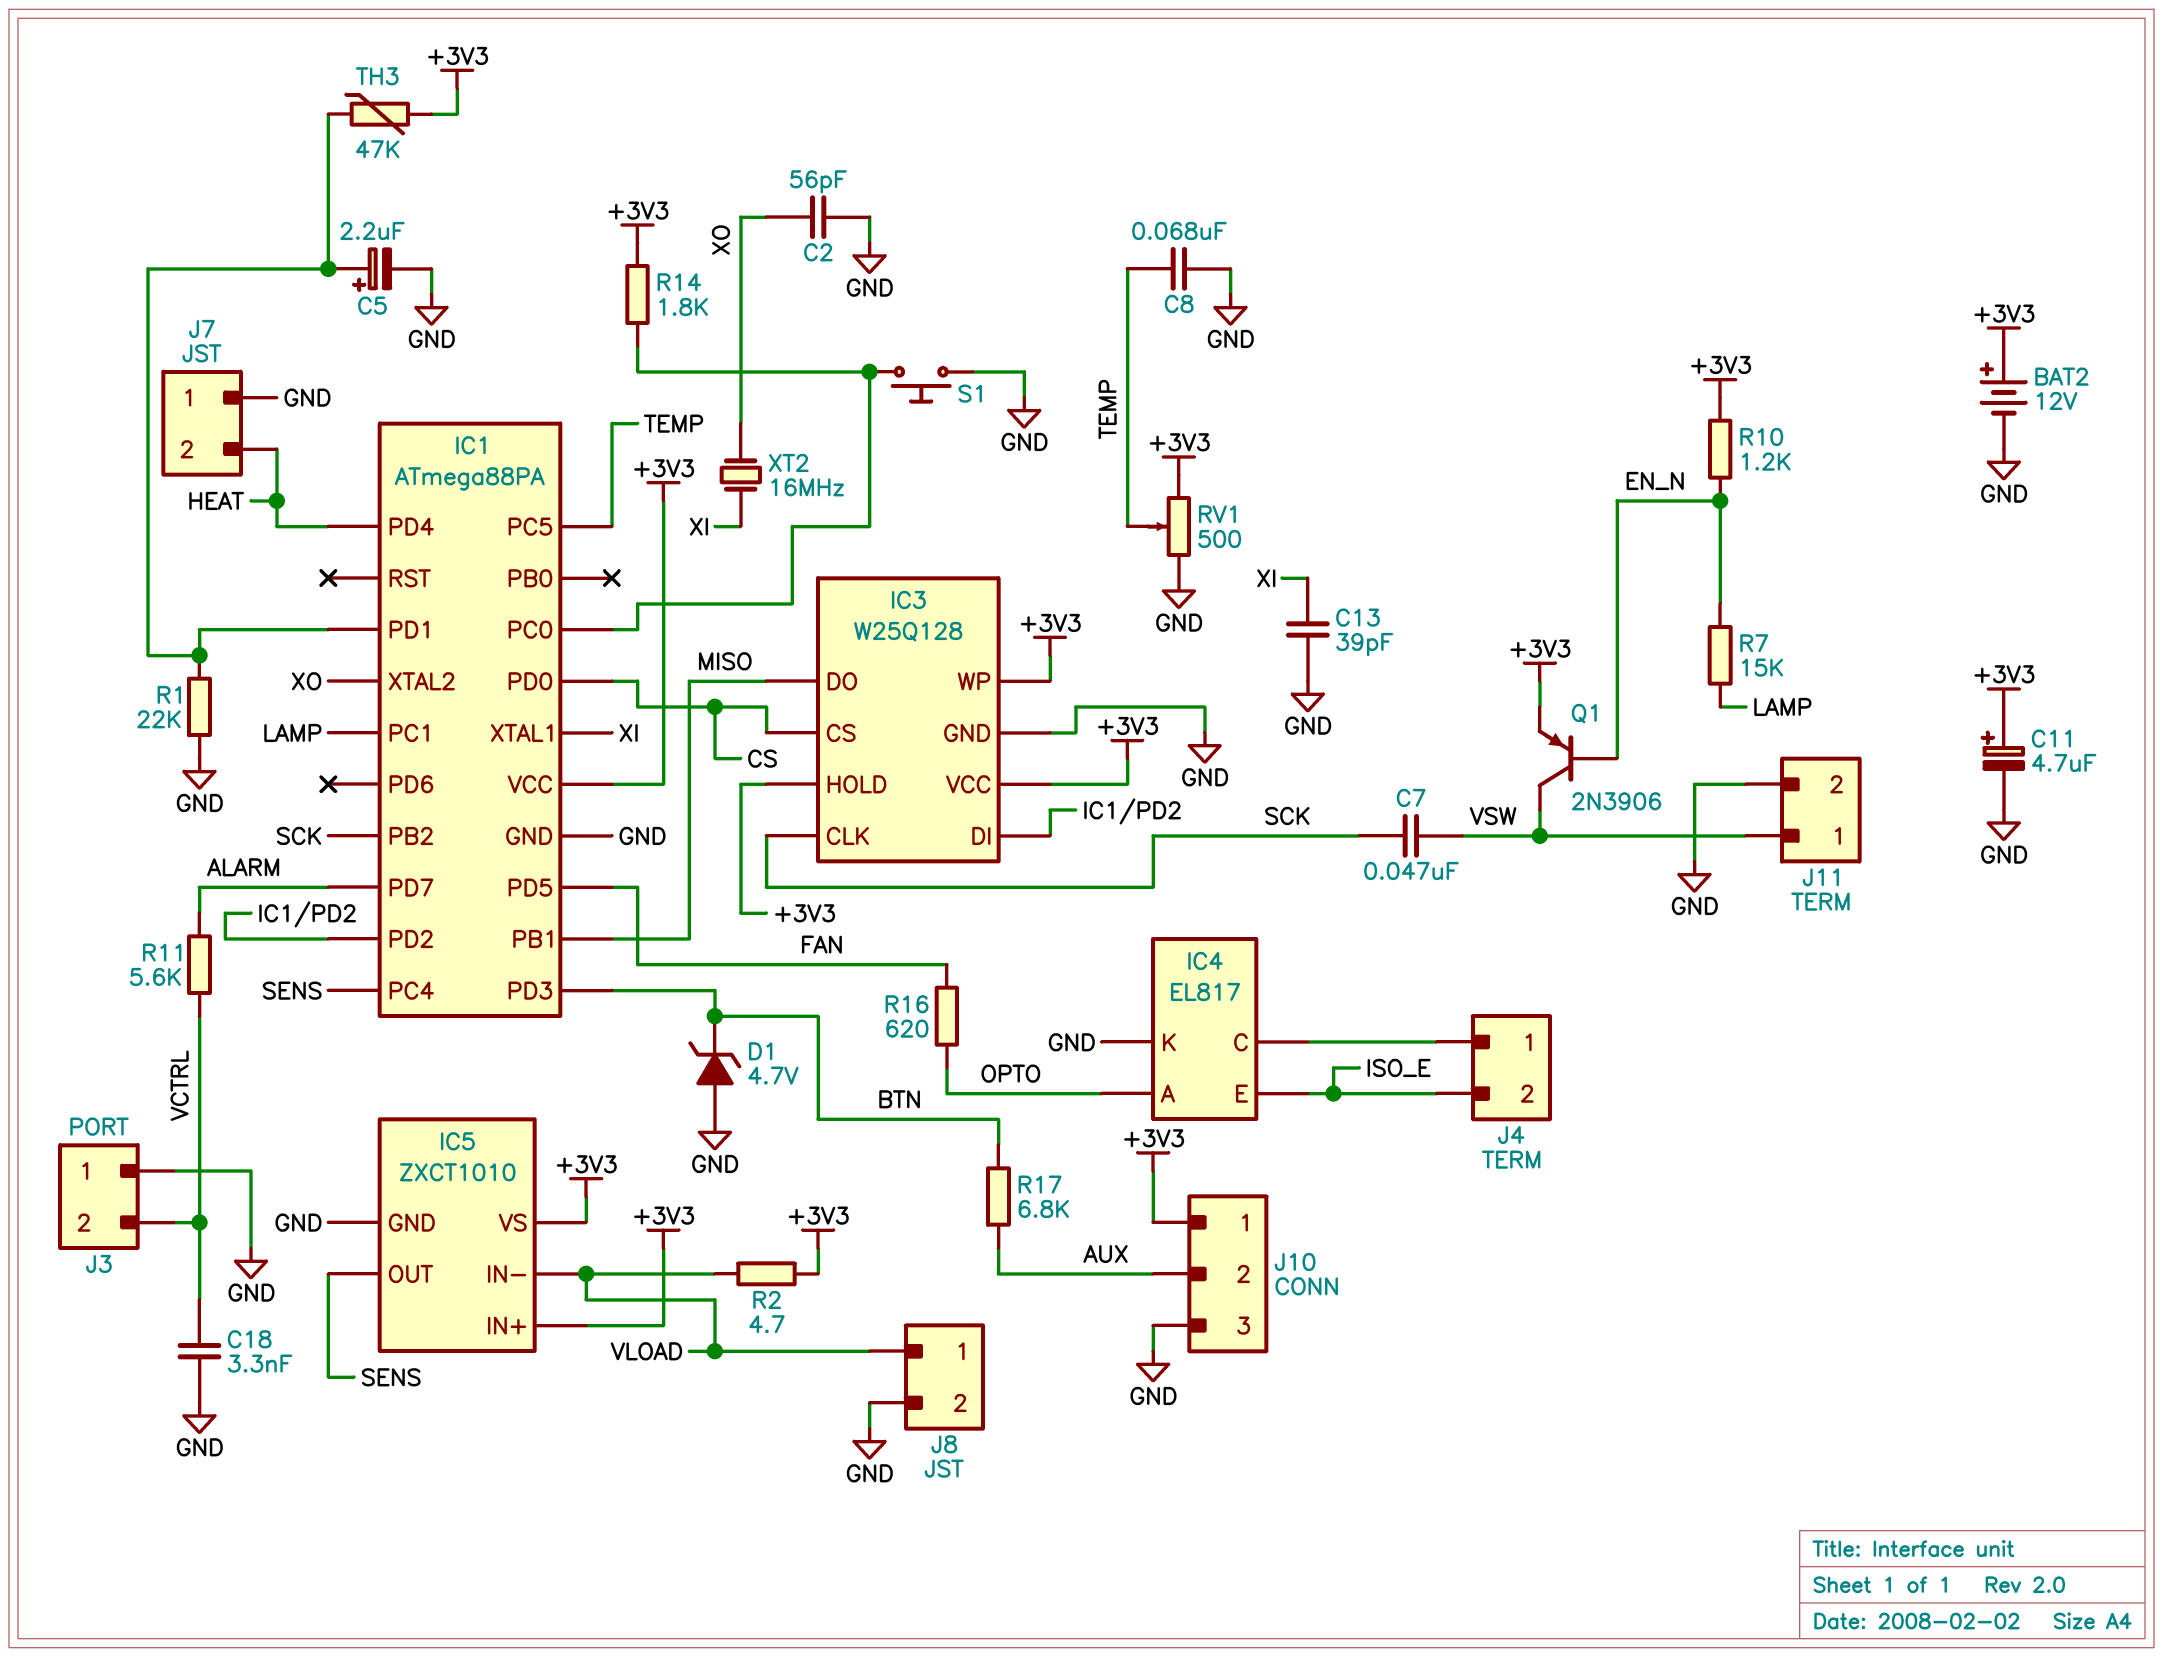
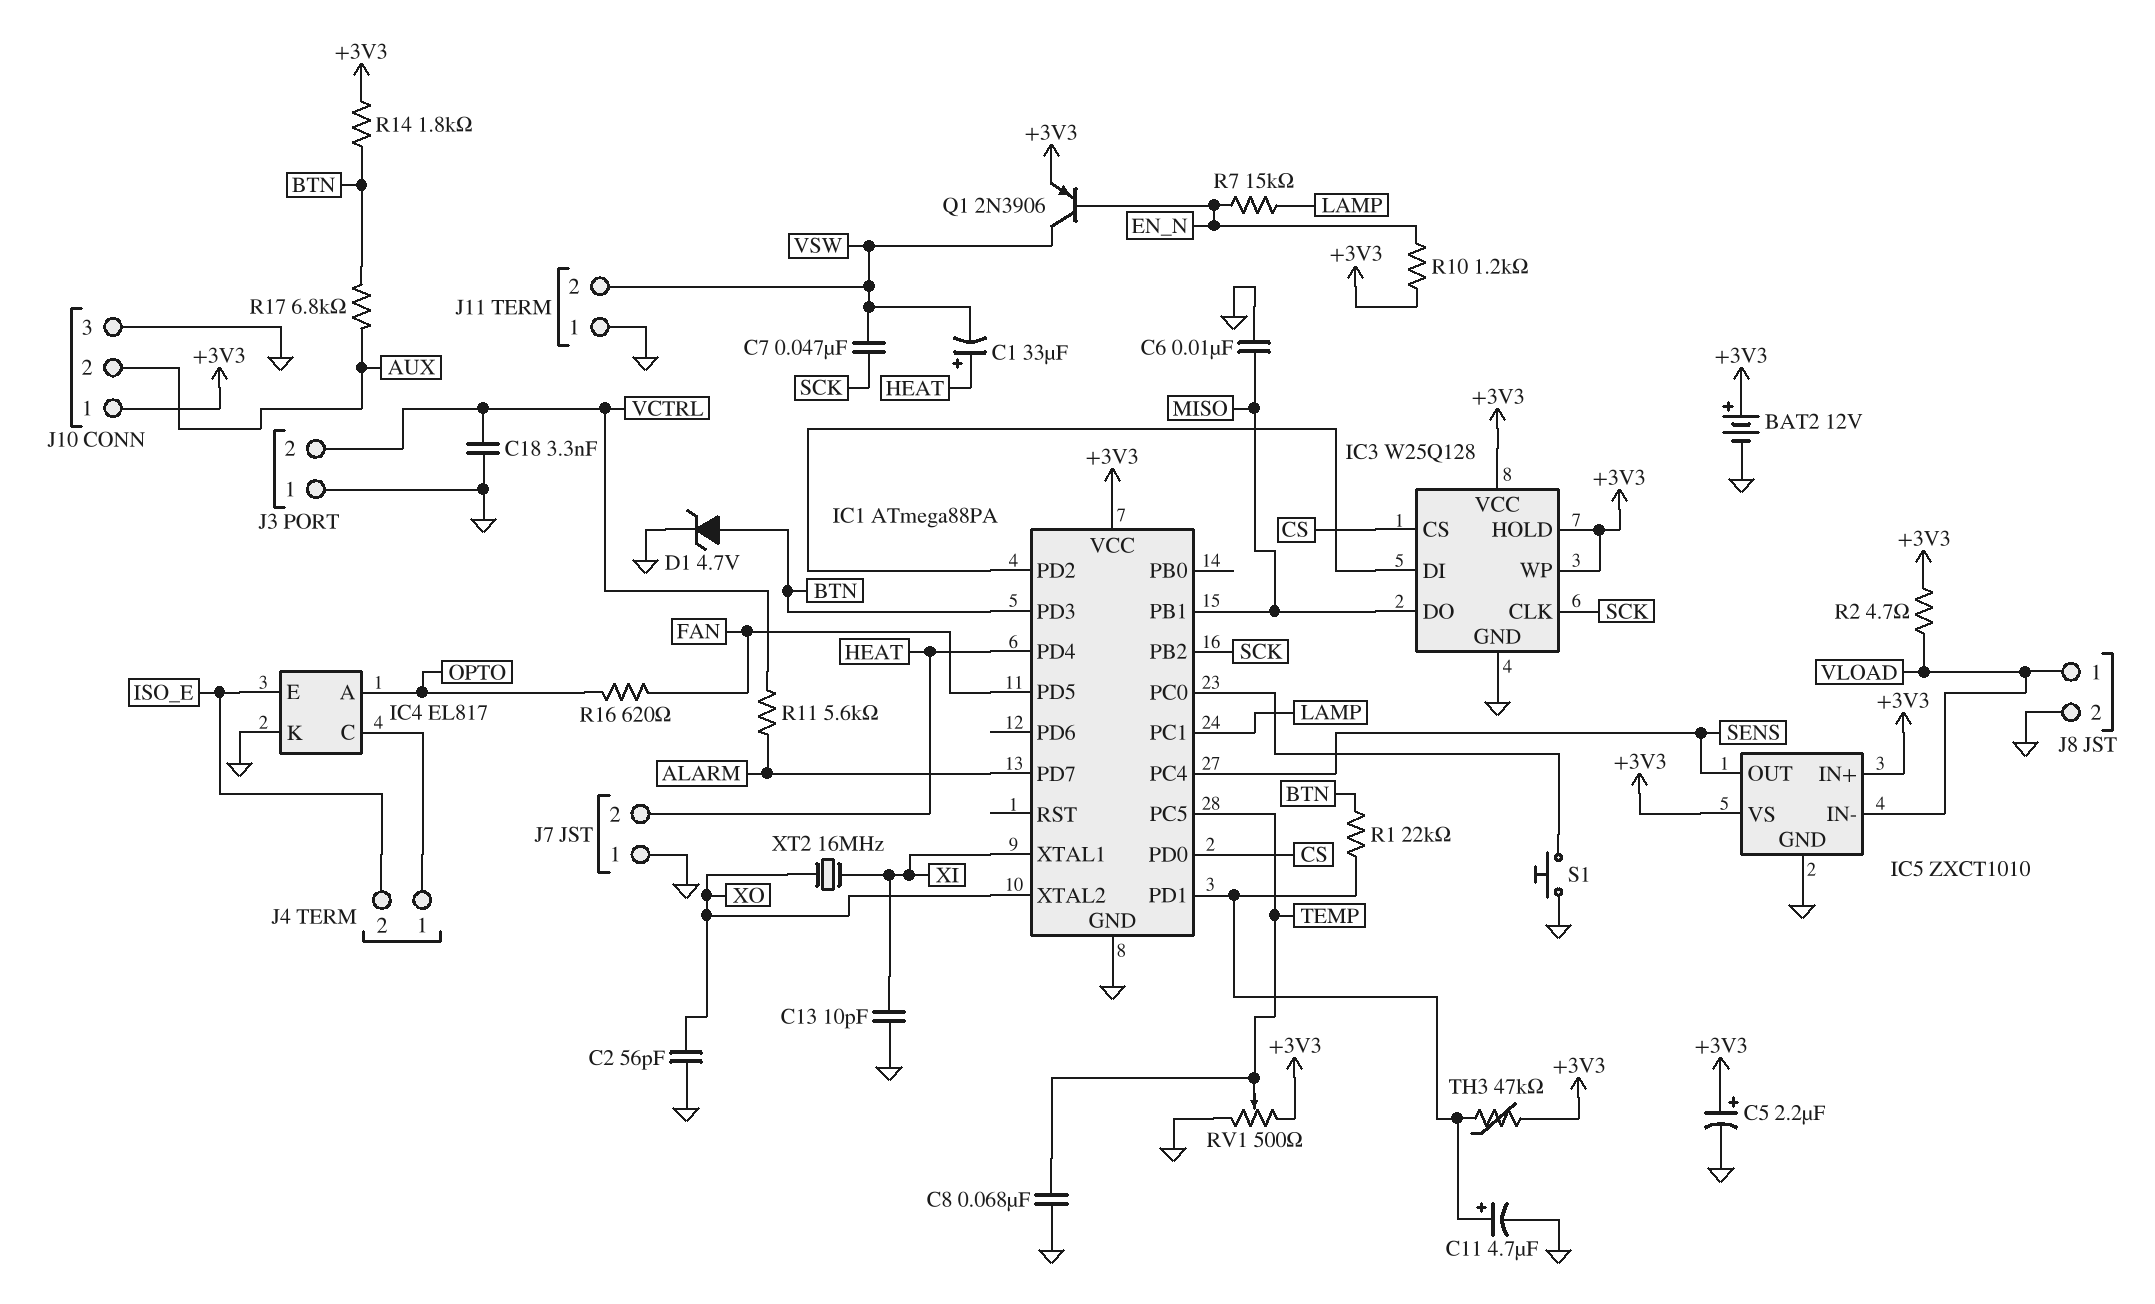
C1: none -> 33uF (plus HEAT, minus VSW)
C5: 2.2uF (plus IC1/PD1, minus GND) -> 2.2uF (plus +3V3, minus GND)
C6: none -> 10nF (GND, MISO)
C11: 4.7uF (plus +3V3, minus GND) -> 4.7uF (plus IC1/PD1, minus GND)
C13: 39pF (GND, XI) -> 10pF (GND, XI)
D1: zener 4.7V (A GND, K BTN) -> zener 4.7V (A BTN, K GND)
J11 pin 1: VSW -> GND
J11 pin 2: GND -> VSW
R1: 22k (GND, IC1/PD1) -> 22k (BTN, IC1/PD1)
R14: 1.8k (+3V3, IC1/PC0) -> 1.8k (+3V3, BTN)

